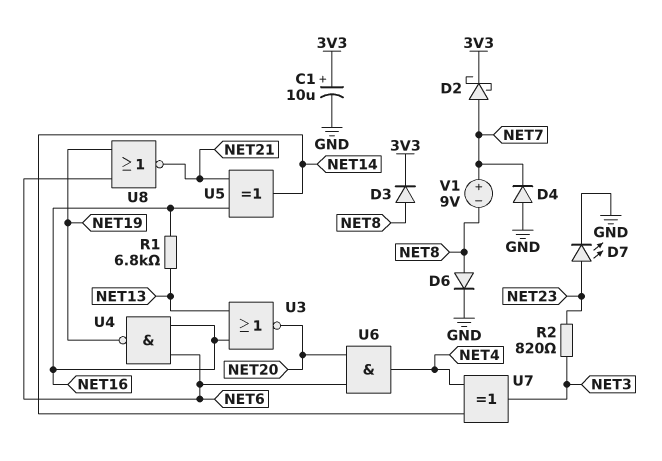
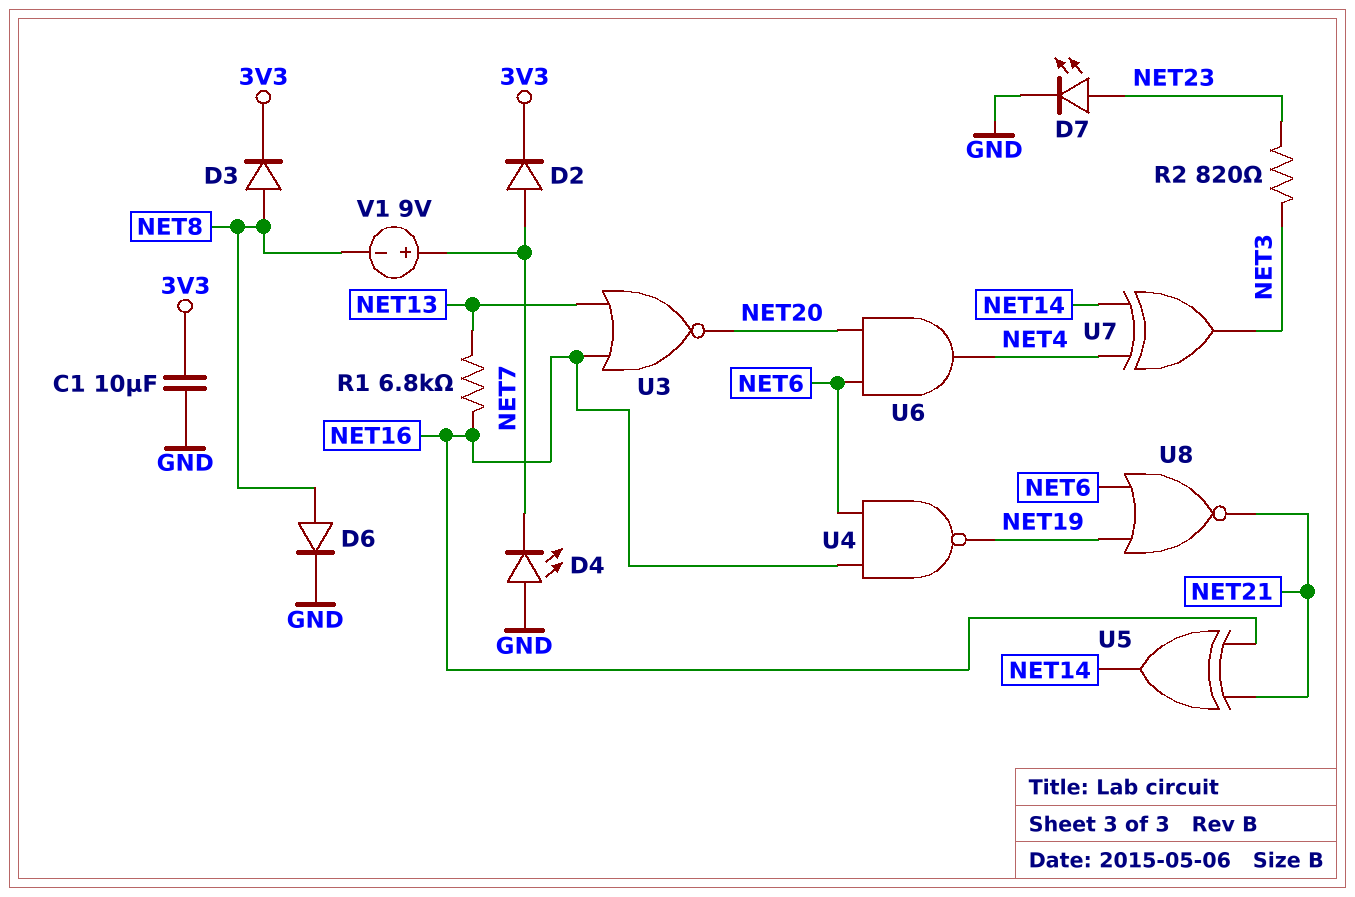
C1: 10uF (plus 3V3, minus GND) -> 10uF (3V3, GND)
D2: schottky (A NET7, K 3V3) -> diode (A NET7, K 3V3)
D4: diode (A GND, K NET7) -> LED (A GND, K NET7)

